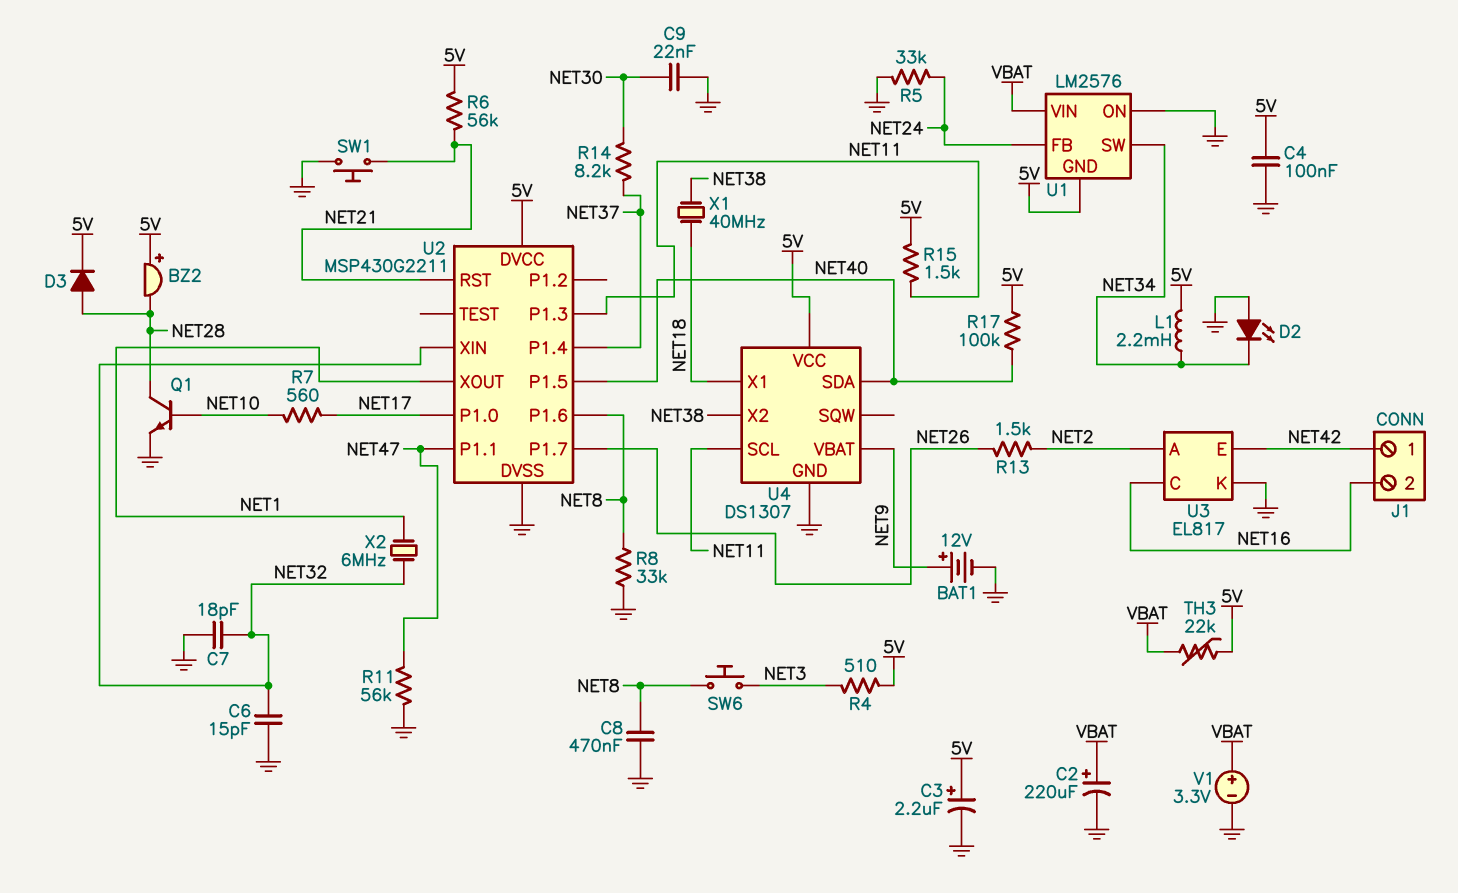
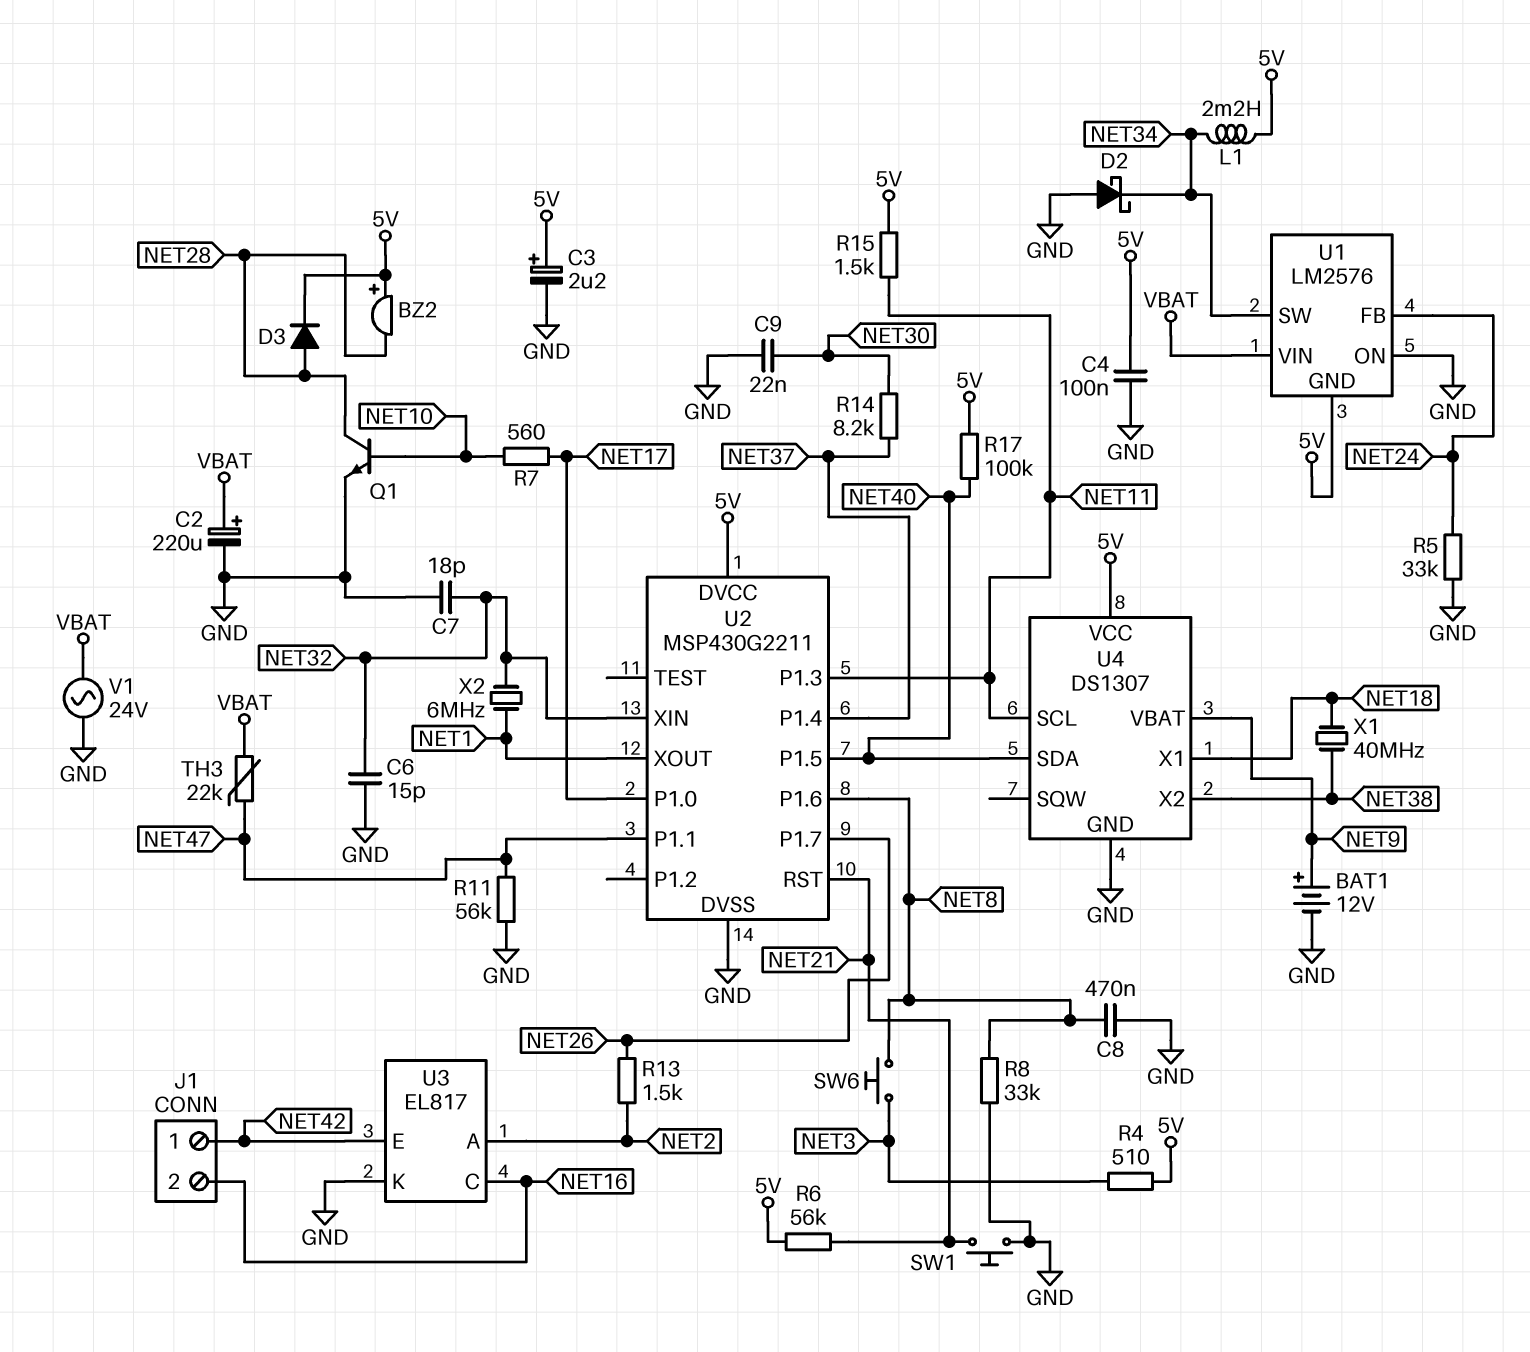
D2: LED (A GND, K NET34) -> schottky (A GND, K NET34)
TH3: 22k (5V, VBAT) -> 22k (NET47, VBAT)
V1: 3.3V (plus VBAT, minus GND) -> AC 24V (GND, VBAT)

